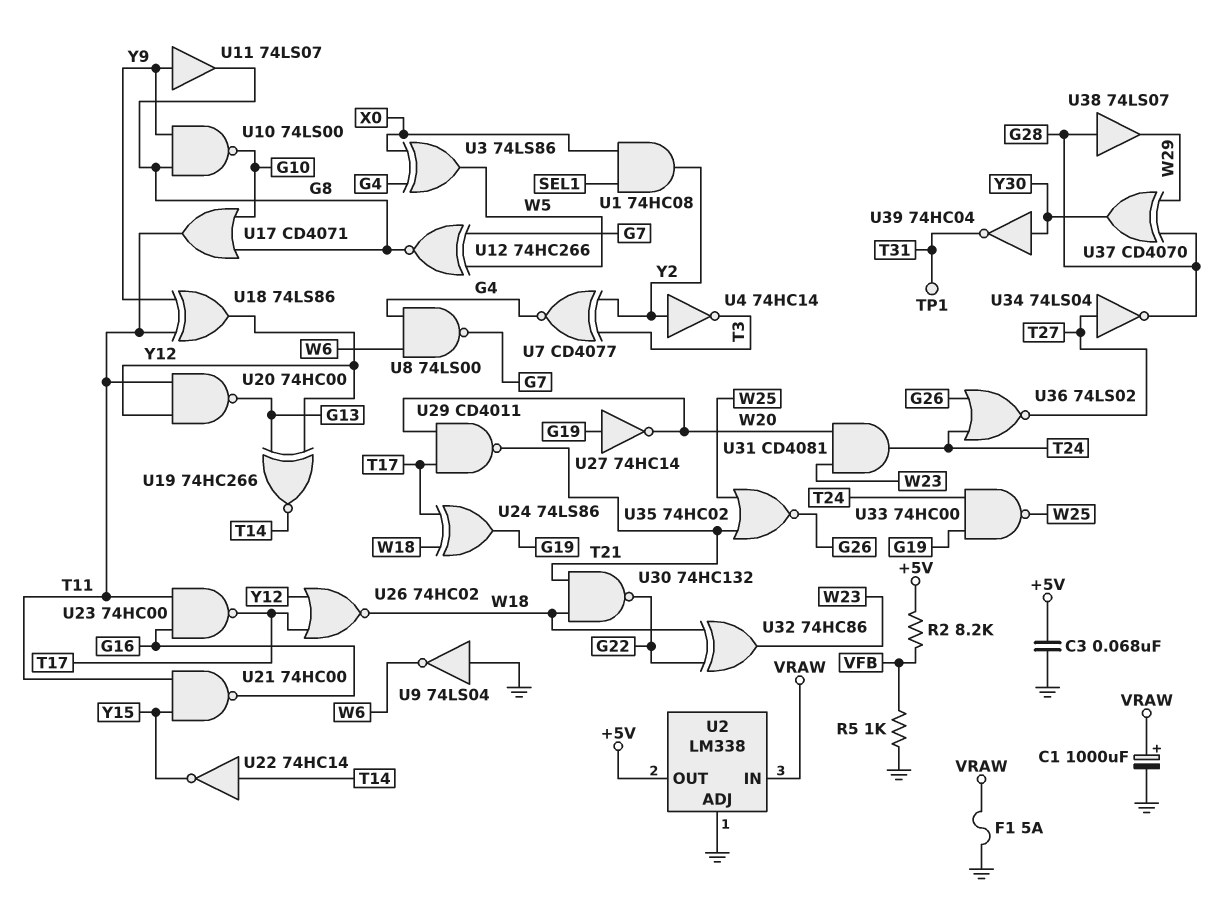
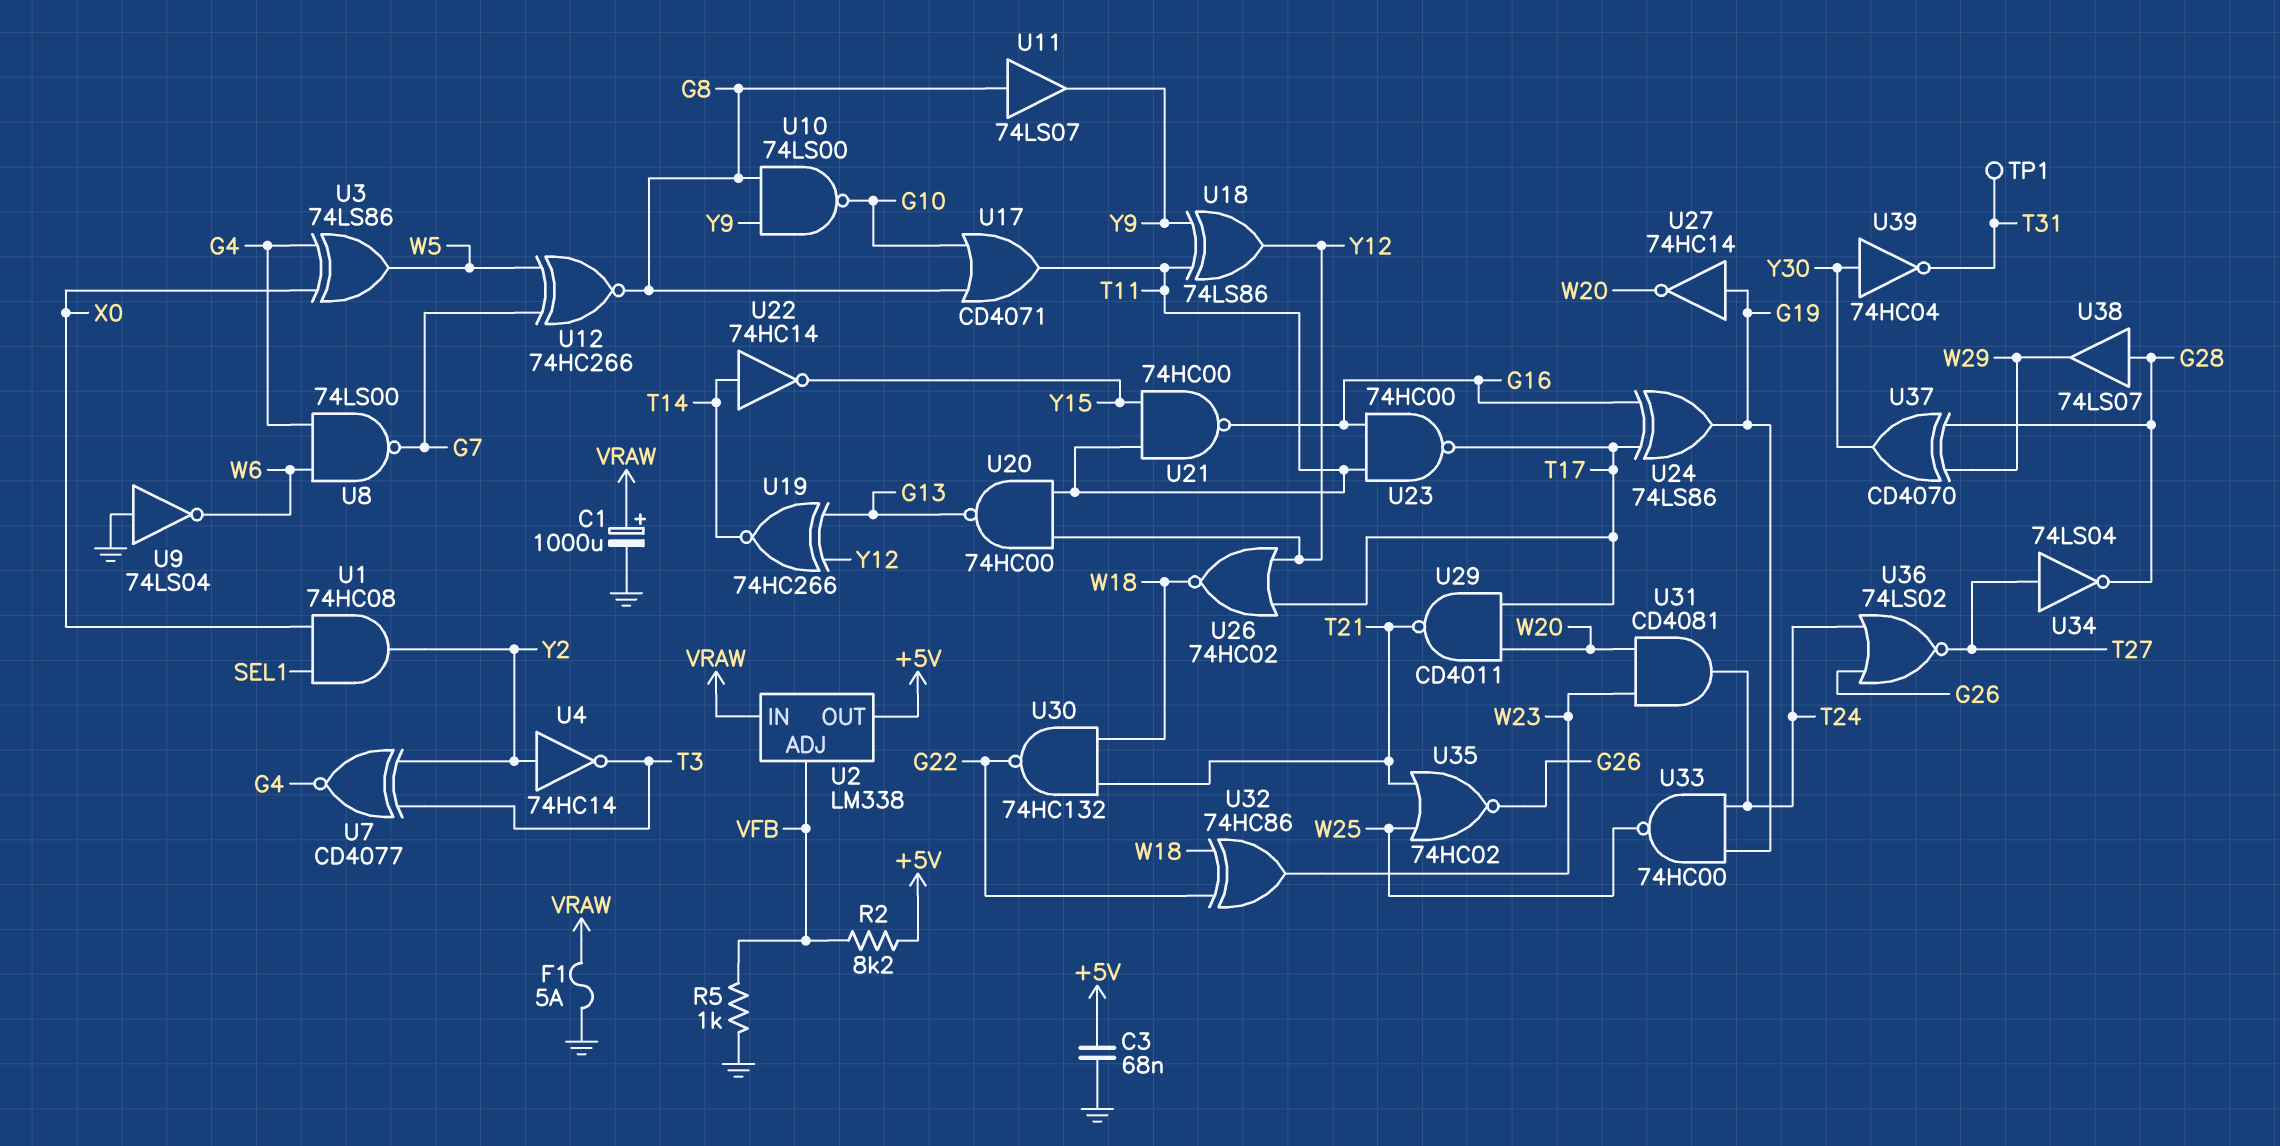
U2 pin ADJ: GND -> VFB
U11: buffer 74LS07 (in Y9, out G8) -> buffer 74LS07 (in G8, out Y9)
U24: XOR 74LS86 (in T17, in W18, out G19) -> XOR 74LS86 (in G16, in T17, out G19)

